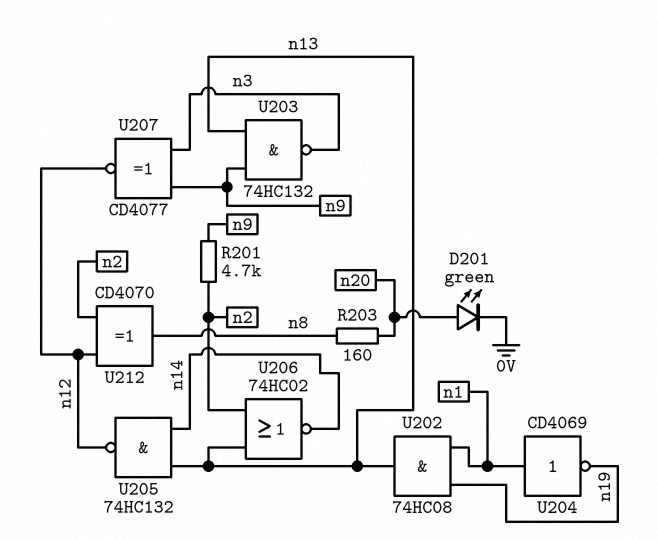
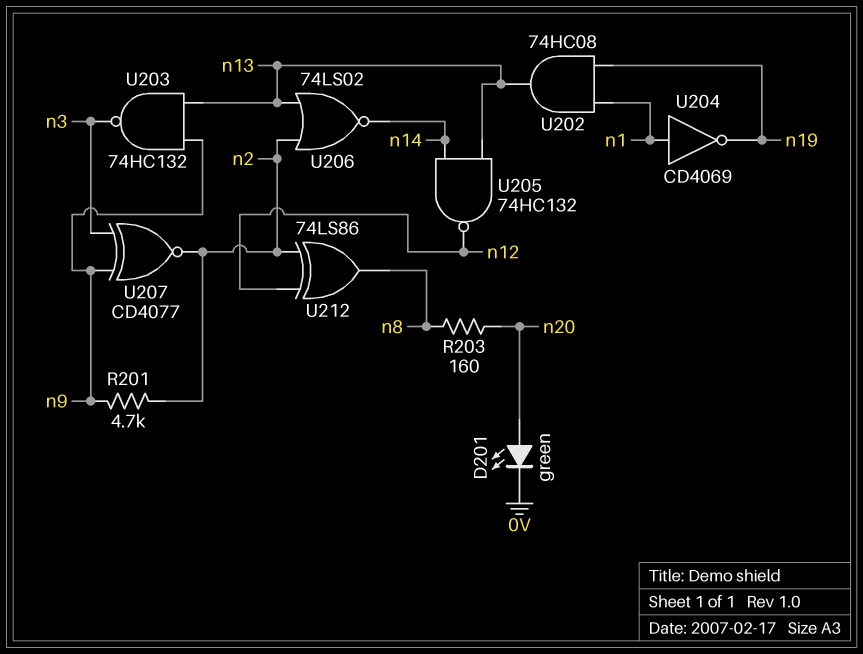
U206: NOR 74HC02 (in n2, in n13, out n14) -> NOR 74LS02 (in n2, in n13, out n14)
U207: XNOR CD4077 (in n3, in n9, out n12) -> XNOR CD4077 (in n3, in n9, out n2)
U212: XOR CD4070 (in n2, in n12, out n8) -> XOR 74LS86 (in n2, in n12, out n8)

